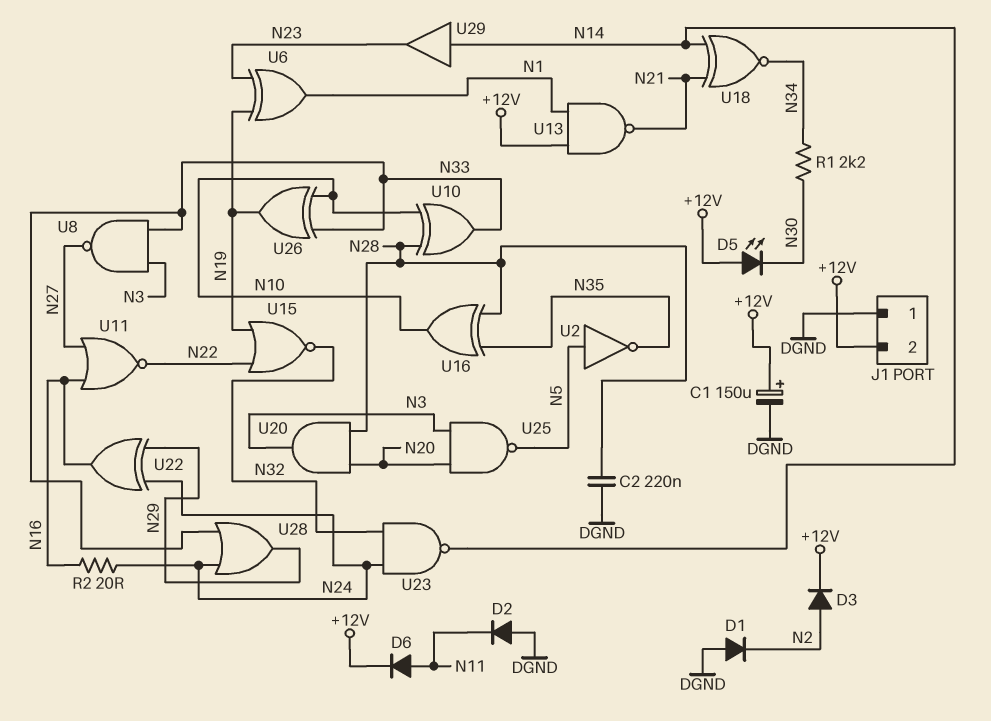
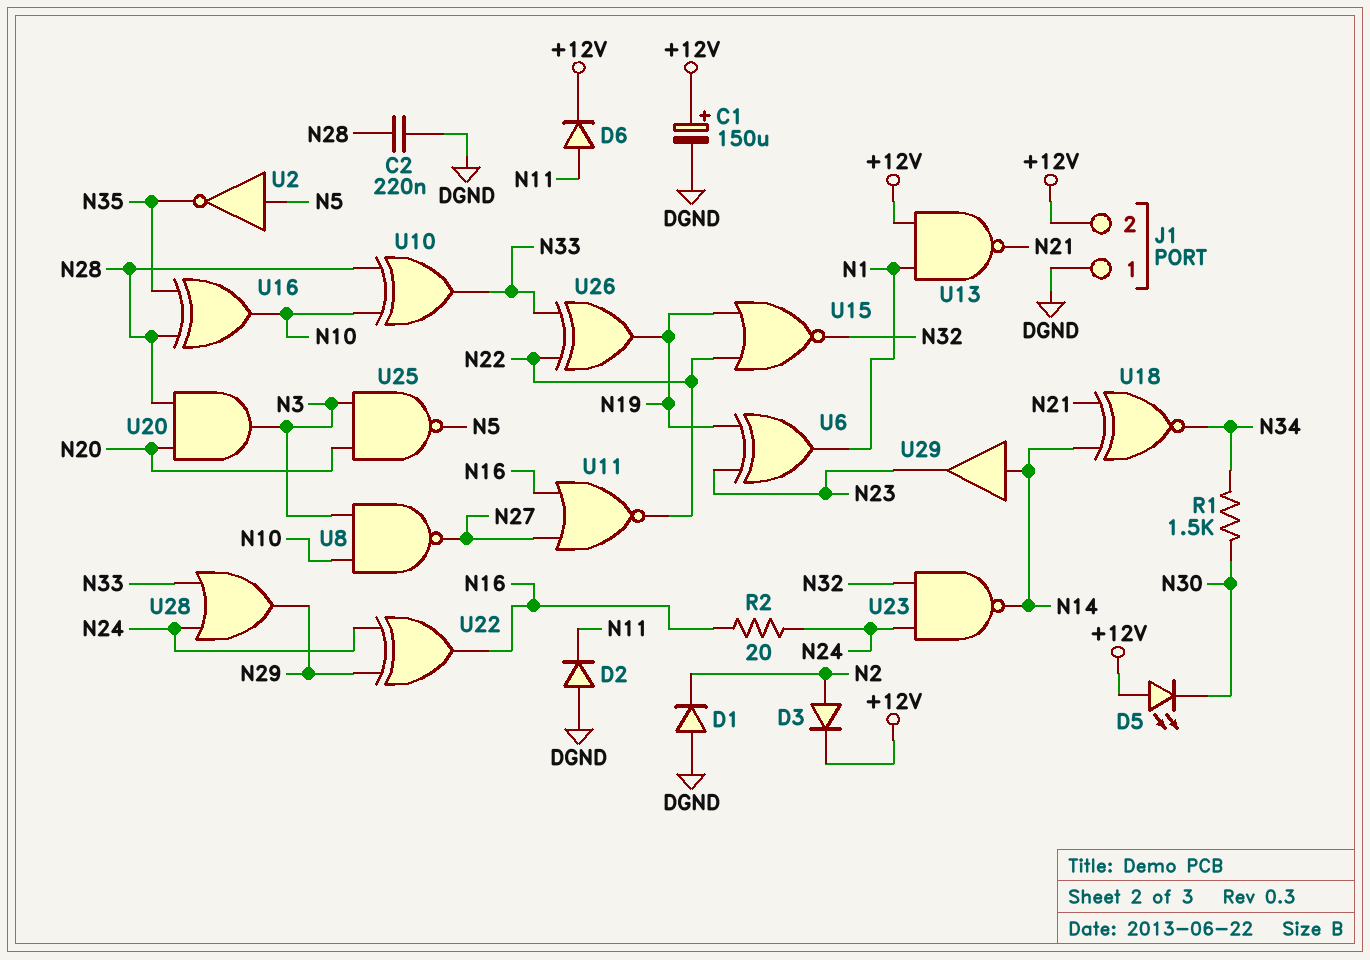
R1: 2.2k (N30, N34) -> 1.5k (N30, N34)
U8: NAND (in N3, in N33, out N27) -> NAND (in N3, in N10, out N27)
U26: XOR (in N10, in N33, out N19) -> XOR (in N22, in N33, out N19)

